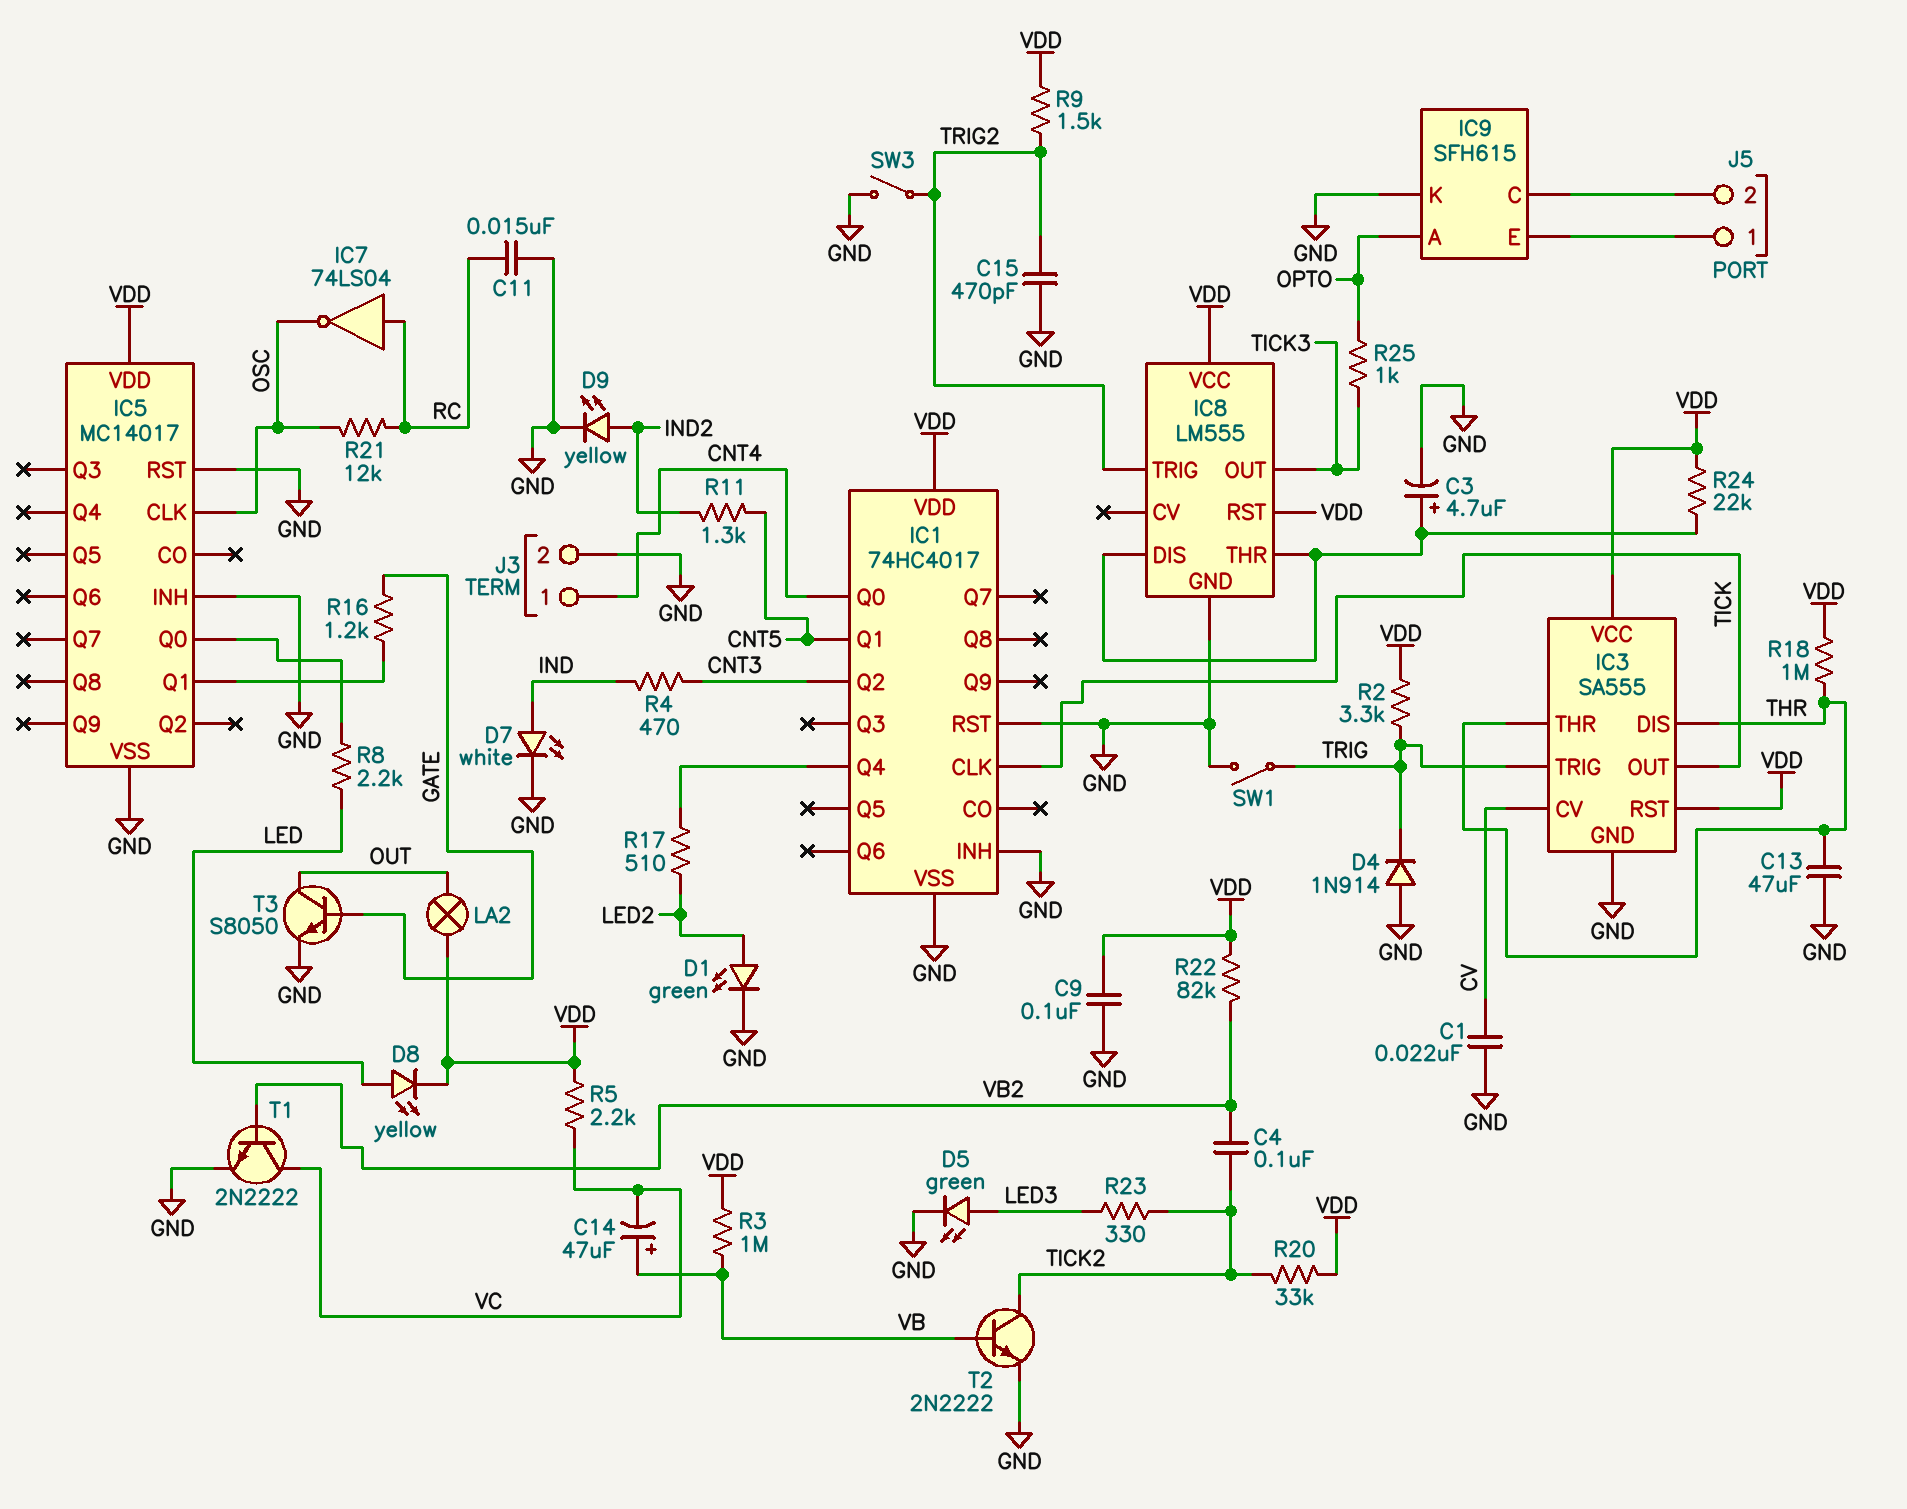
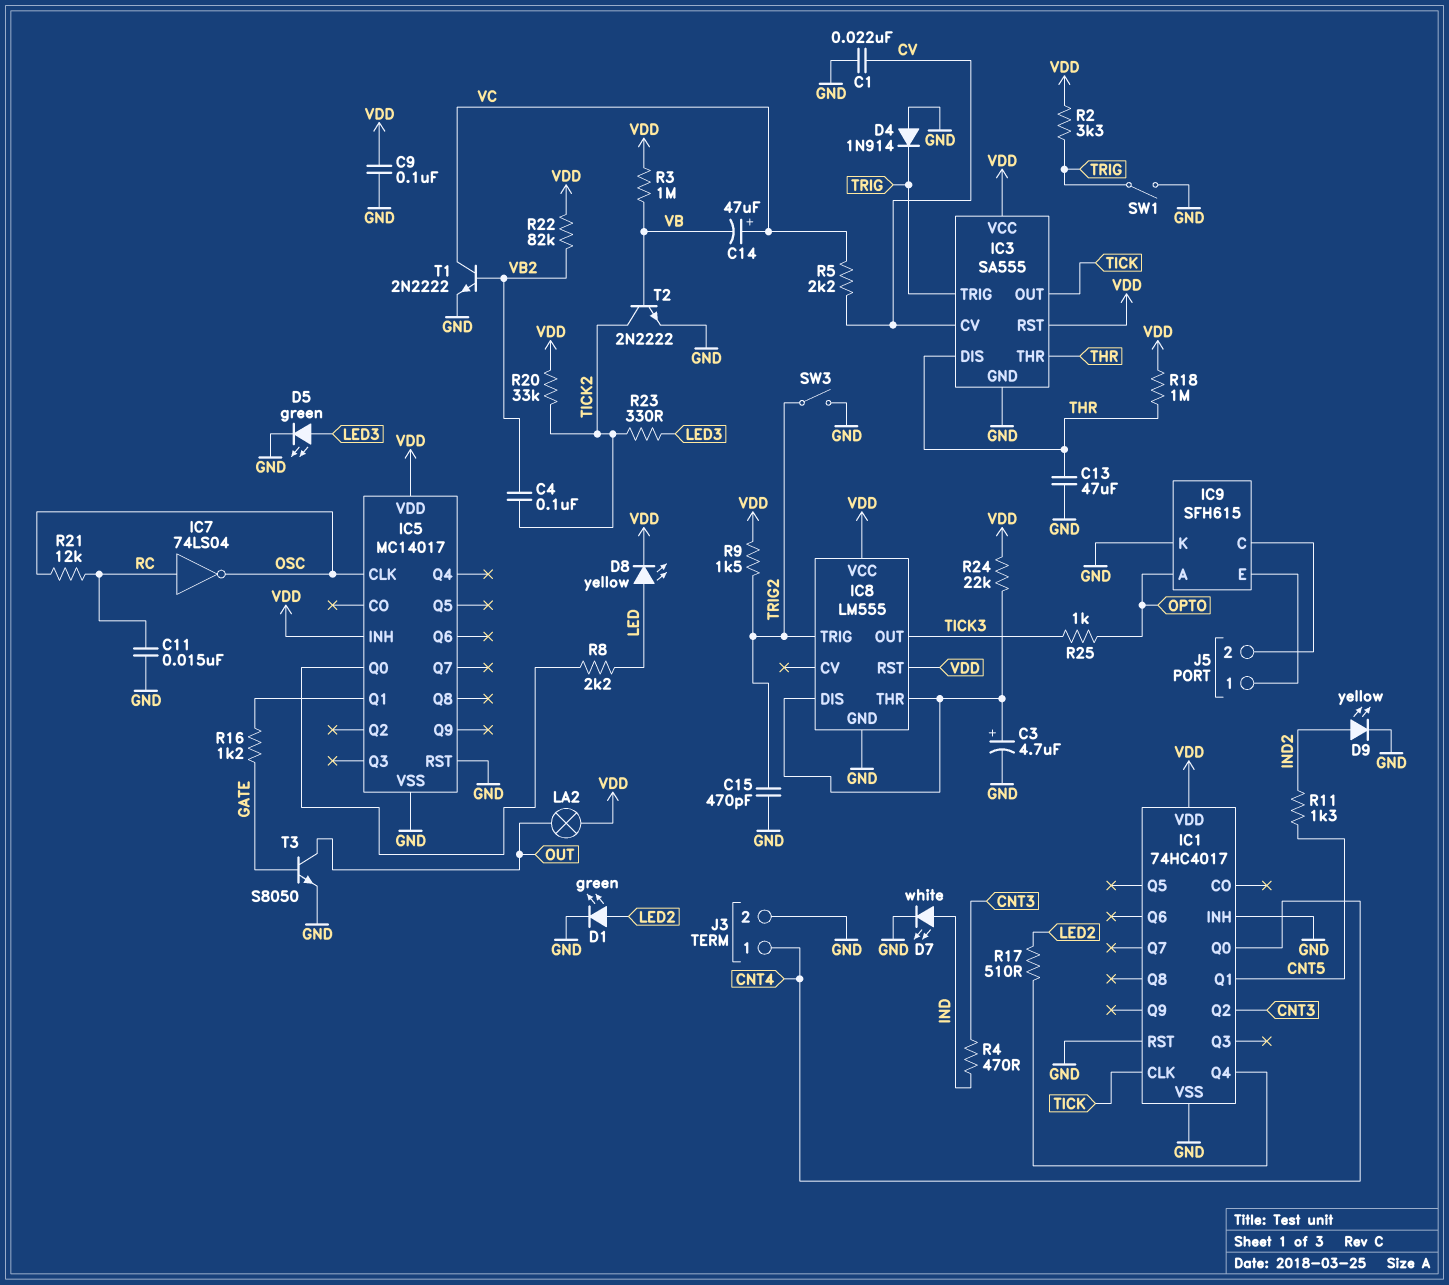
C14: 47uF (plus VB, minus VC) -> 47uF (plus VC, minus VB)
IC5 pin INH: GND -> VDD
R5: 2.2k (VC, VDD) -> 2.2k (CV, VC)

